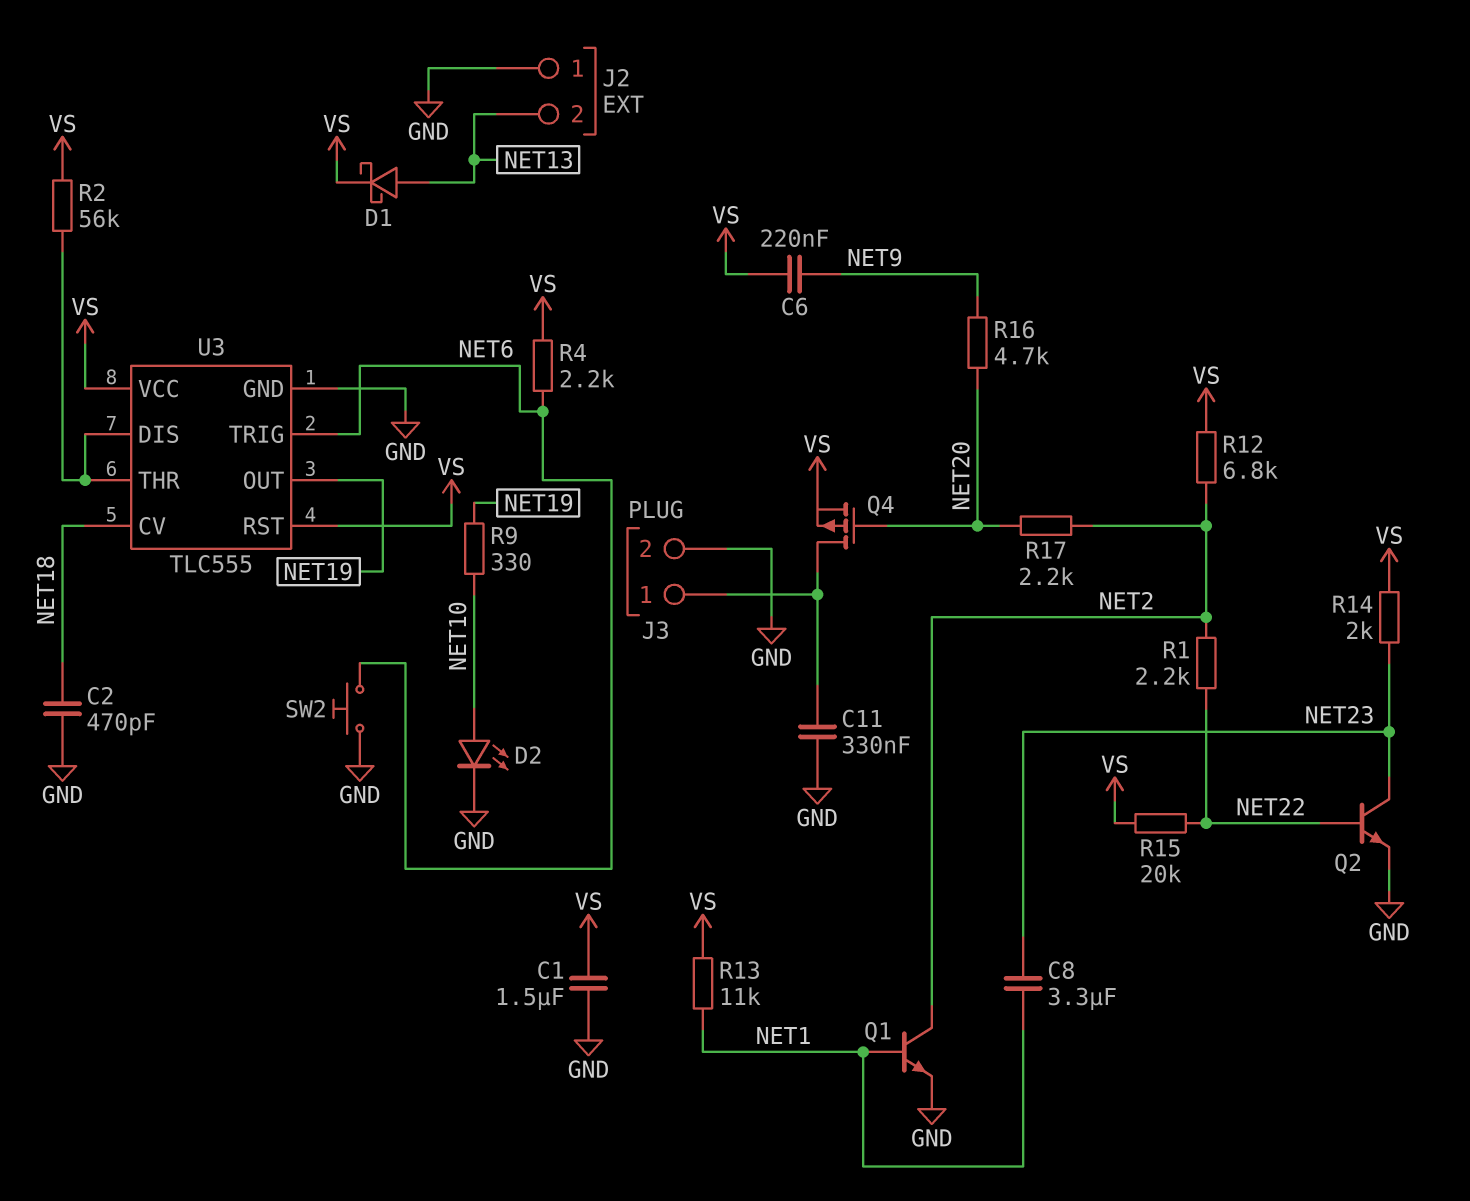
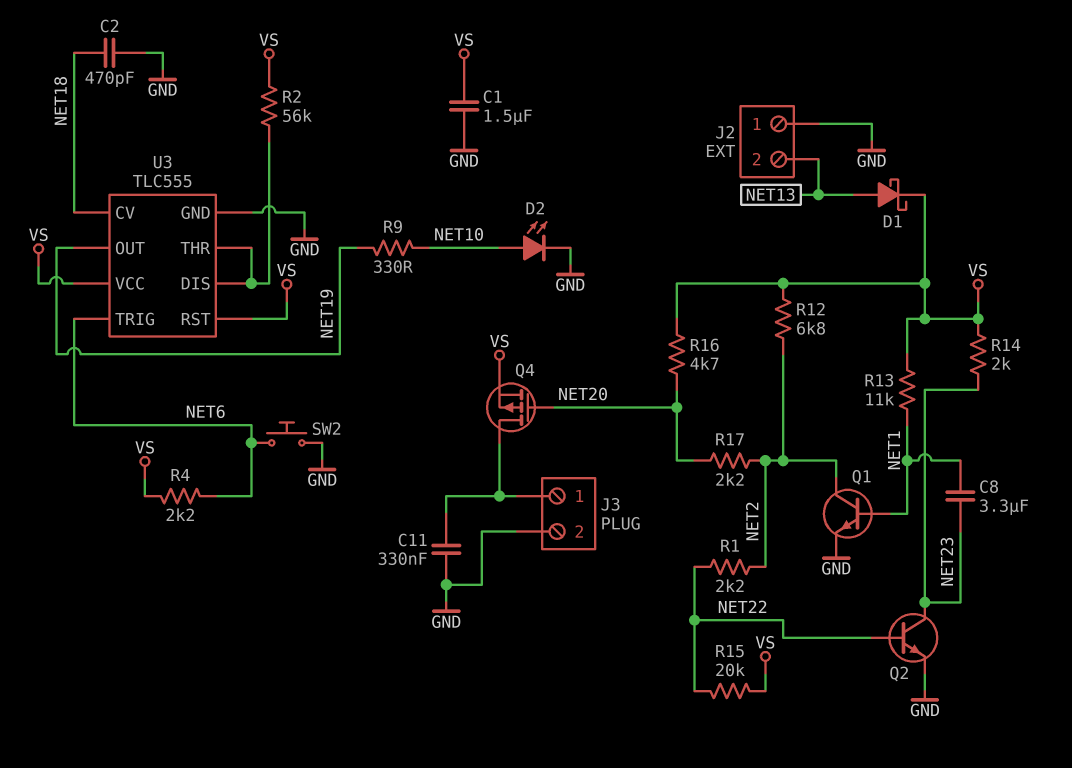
C6: 220nF (NET9, VS) -> none
R16: 4.7k (NET9, NET20) -> 4.7k (NET20, VS)

